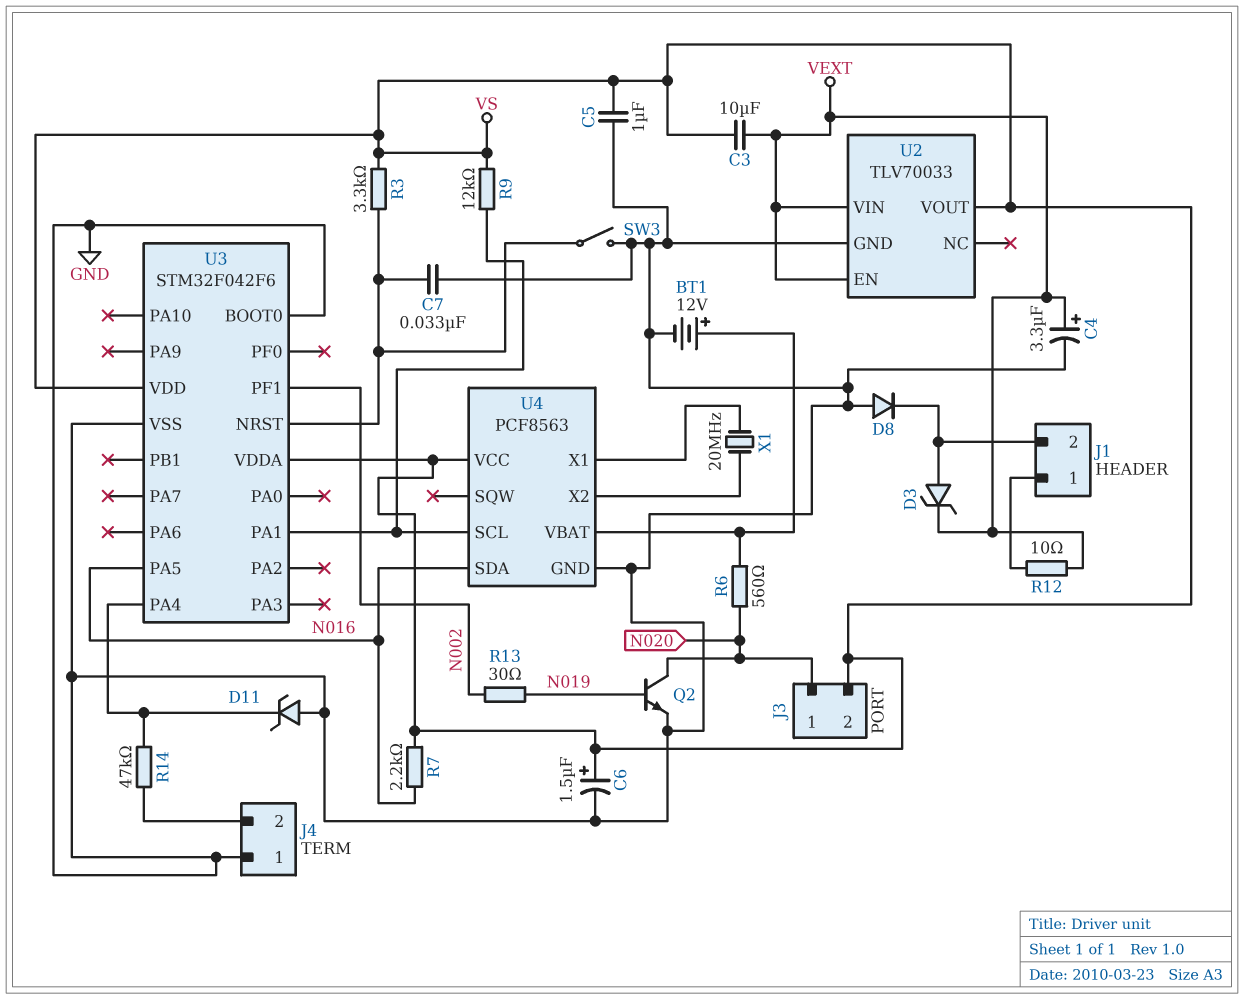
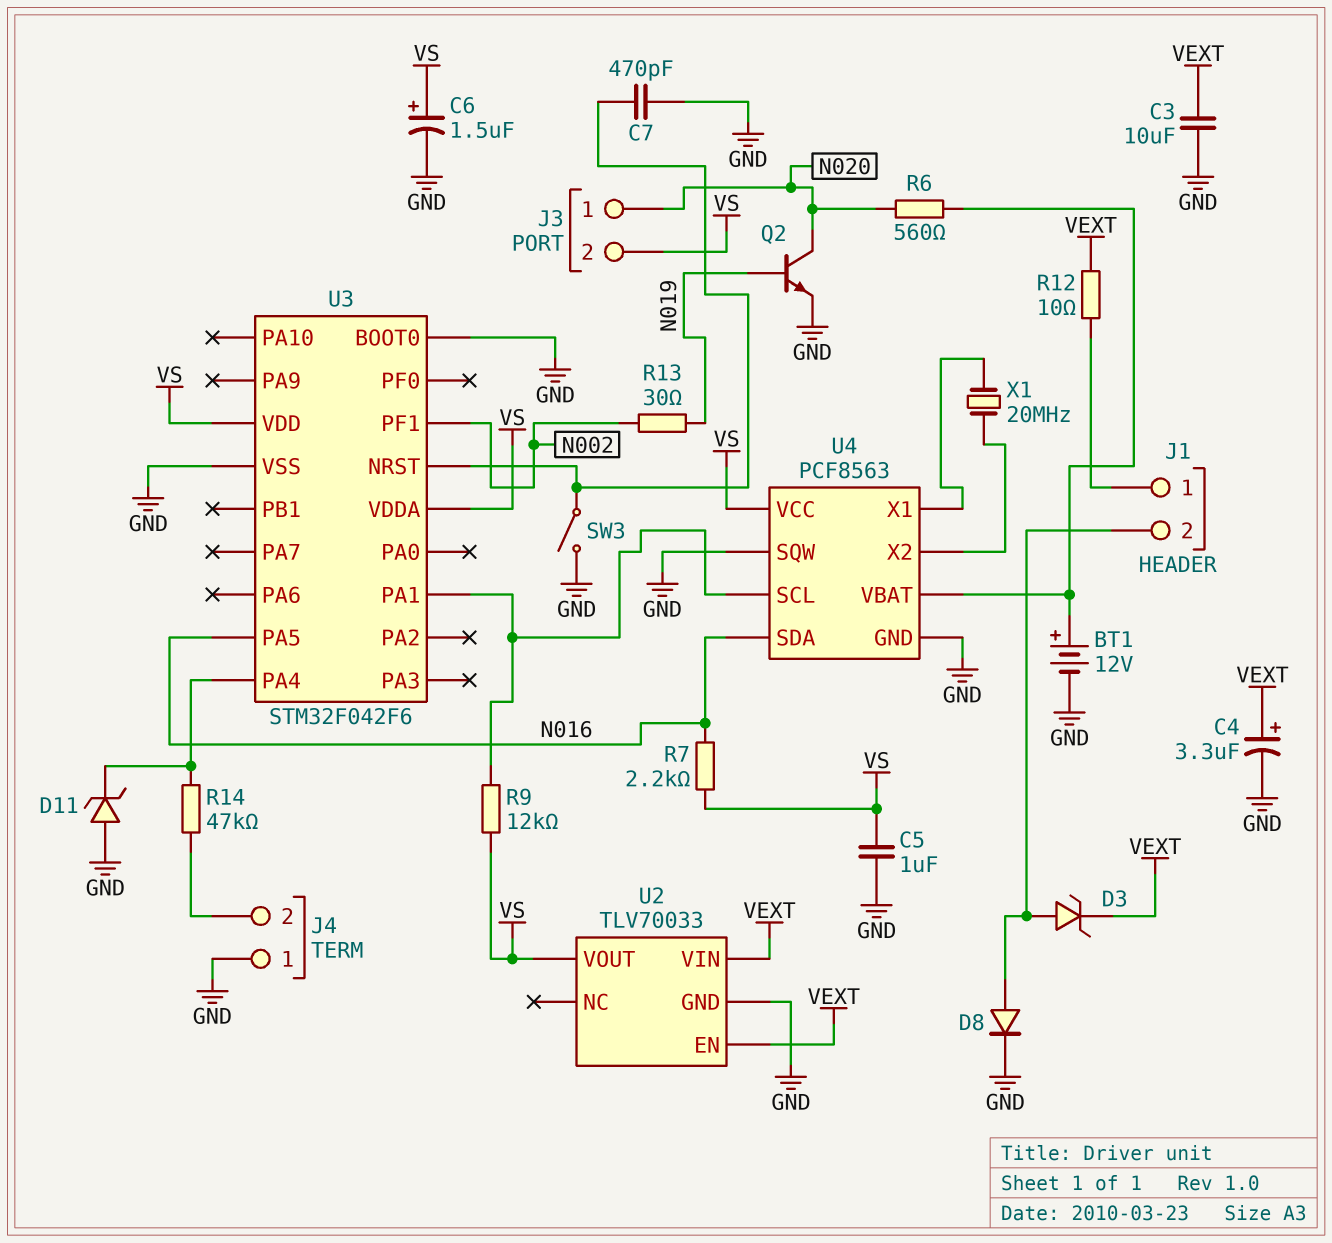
C3: 10uF (VEXT, VS) -> 10uF (GND, VEXT)
C7: 33nF (GND, U3/NRST) -> 470pF (GND, U3/NRST)
D8: diode (A GND, K J1/2) -> diode (A J1/2, K GND)
R3: 3.3k (U3/NRST, VS) -> none
U4 pin SQW: none -> GND

